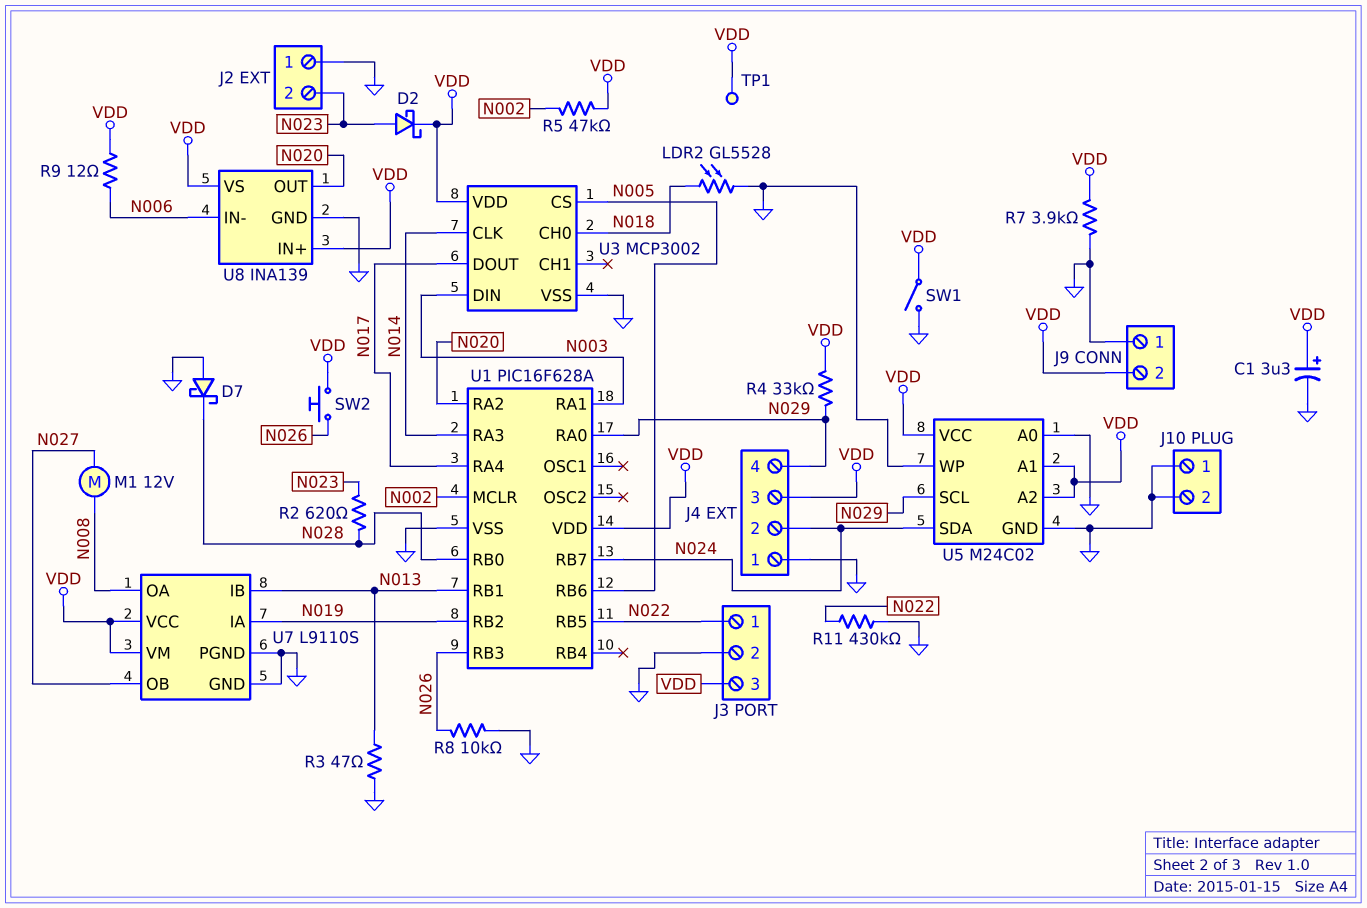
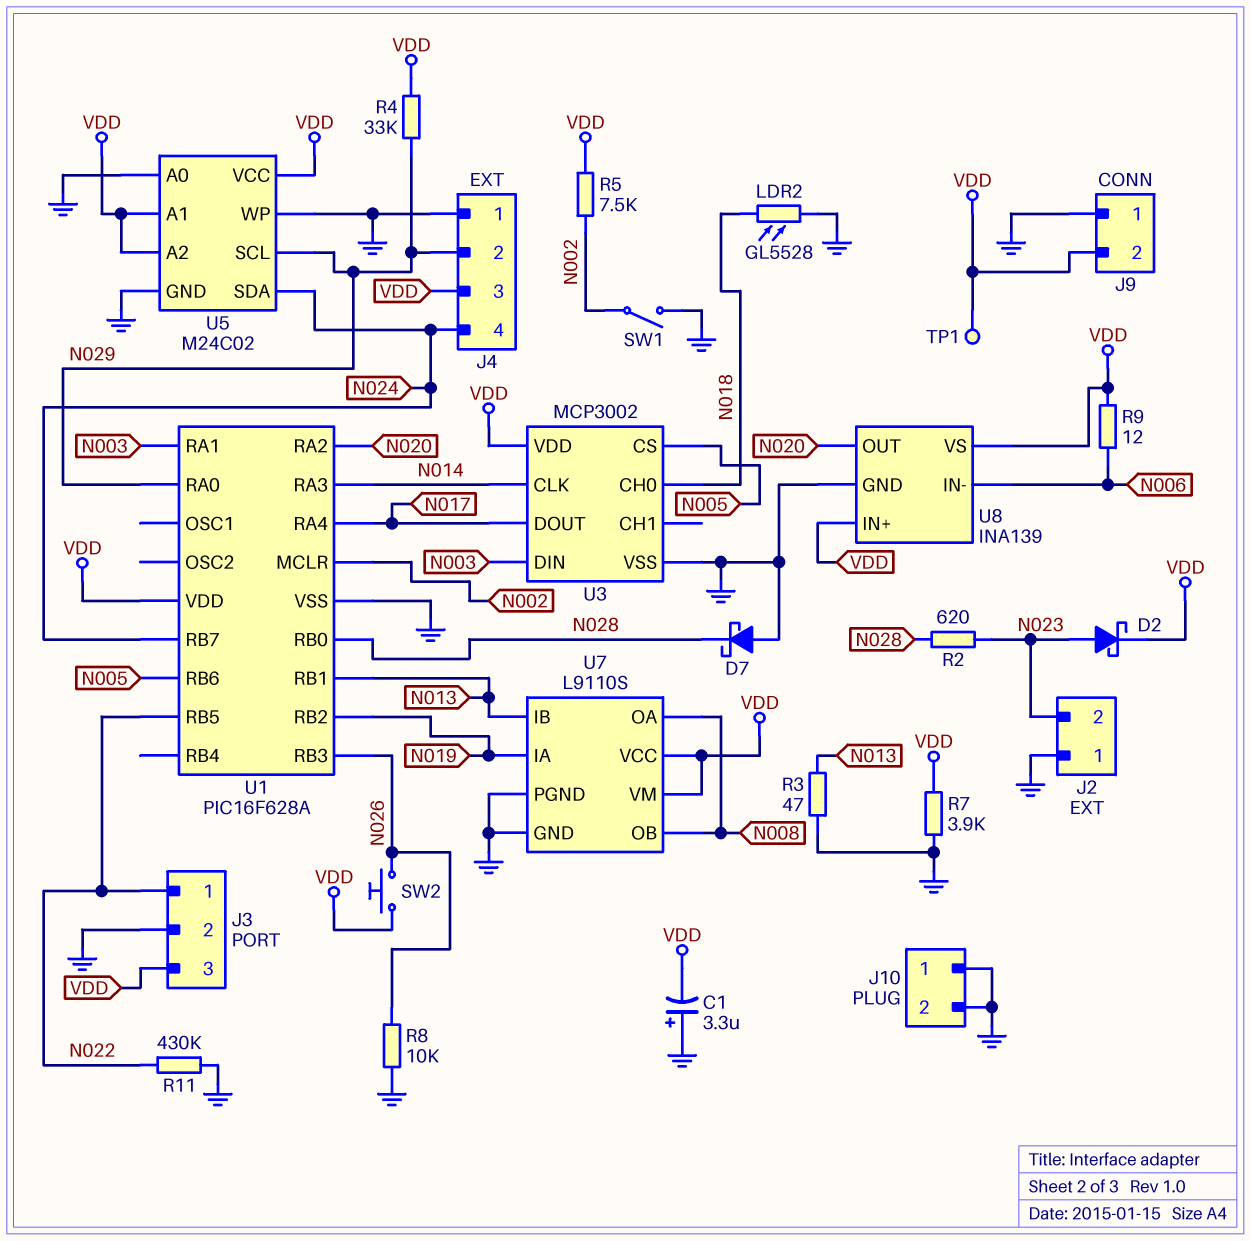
C1: 3.3uF (plus VDD, minus GND) -> 3.3uF (plus GND, minus VDD)
J4 pin 2: N024 -> N029
J4 pin 4: N029 -> N024
M1: motor 12V (N008, N027) -> none
R5: 47k (N002, VDD) -> 7.5k (N002, VDD)
SW1: switch (GND, VDD) -> switch (GND, N002)
U7 pin OB: N027 -> N008

